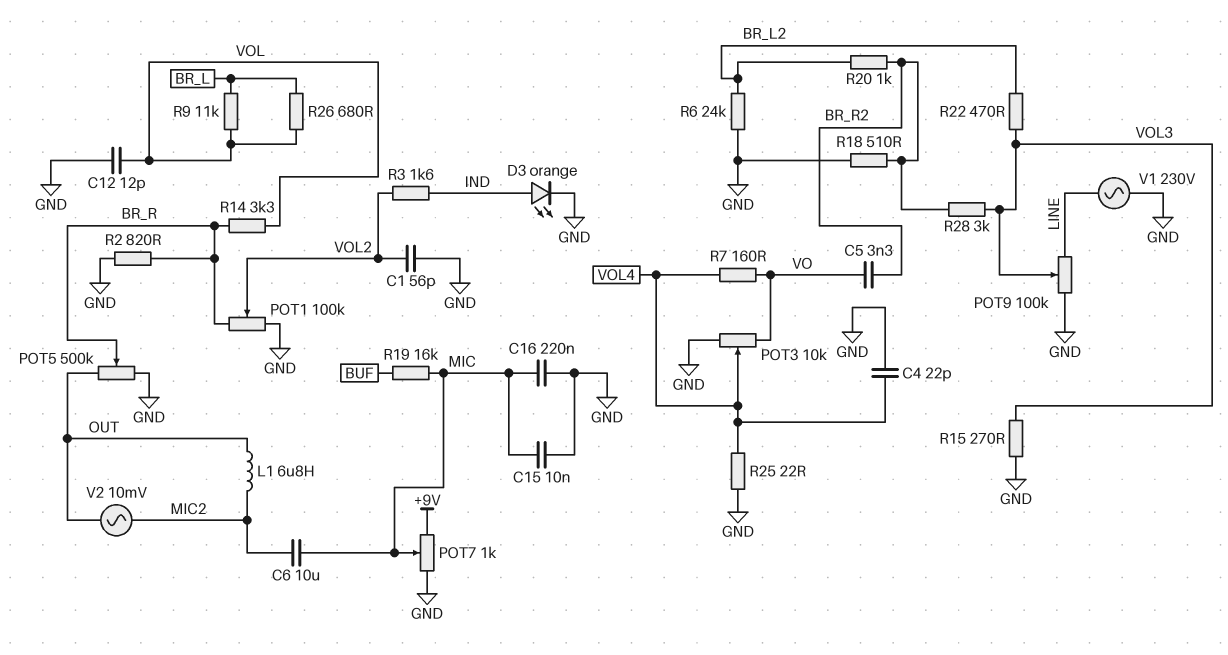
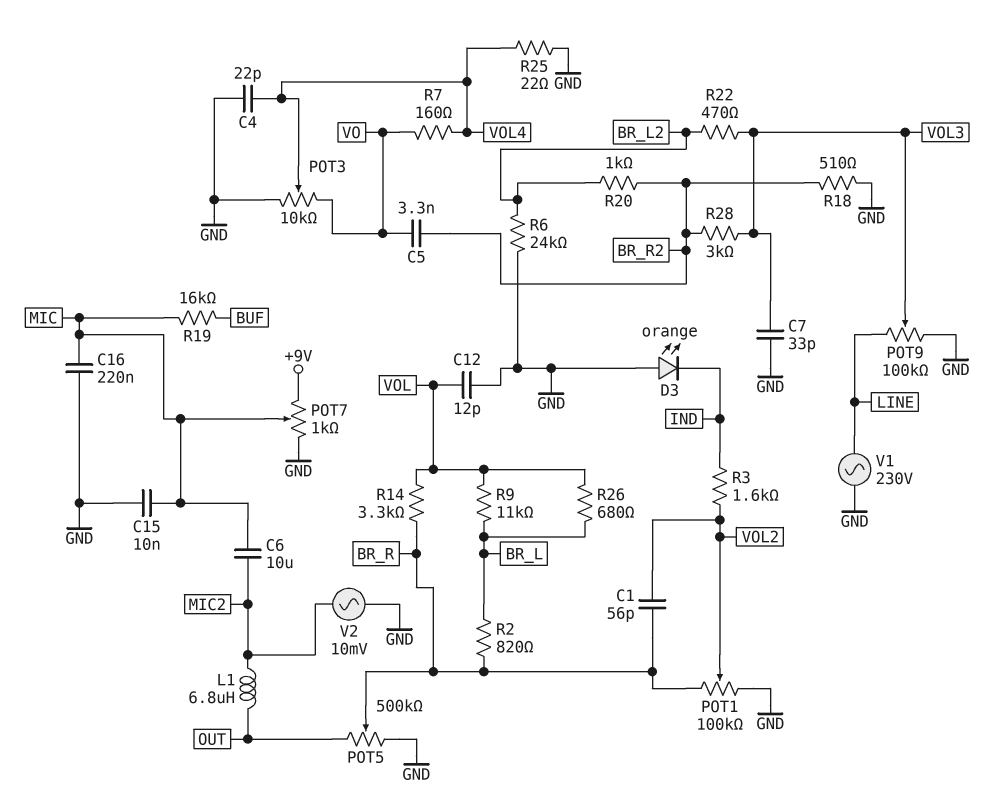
C1: 56pF (GND, VOL2) -> 56pF (BR_R, VOL2)
C7: none -> 33pF (GND, VOL3)
D3: LED orange (A IND, K GND) -> LED orange (A GND, K IND)
R2: 820 (BR_R, GND) -> 820 (BR_L, BR_R)
R15: 270 (GND, VOL3) -> none
V2: AC 10mV (MIC2, OUT) -> AC 10mV (GND, MIC2)

